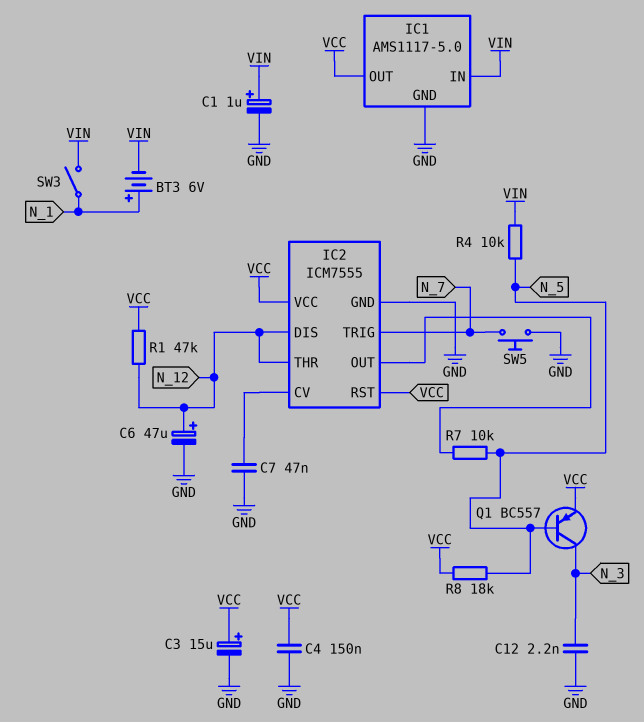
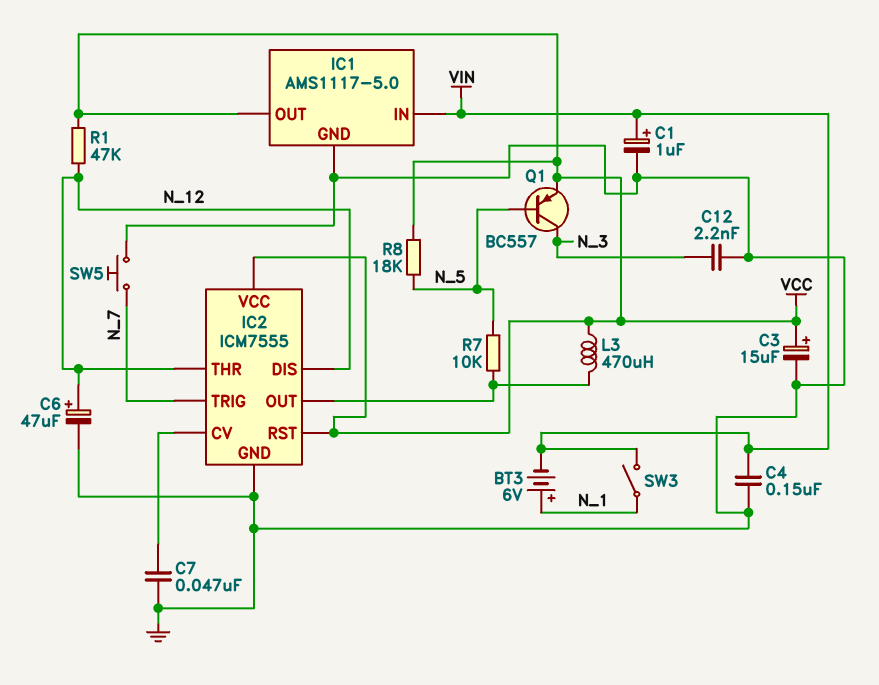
C4: 150nF (GND, VCC) -> 150nF (GND, VIN)
L3: none -> 470uH (IC2/OUT, VCC)
R4: 10k (N_5, VIN) -> none

